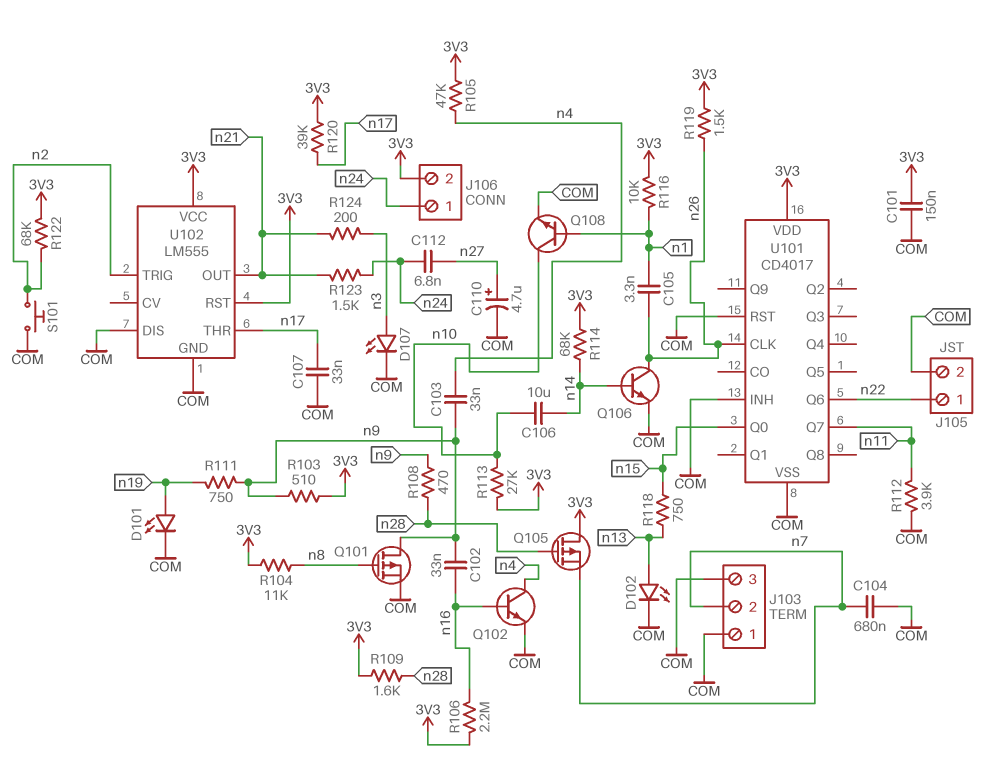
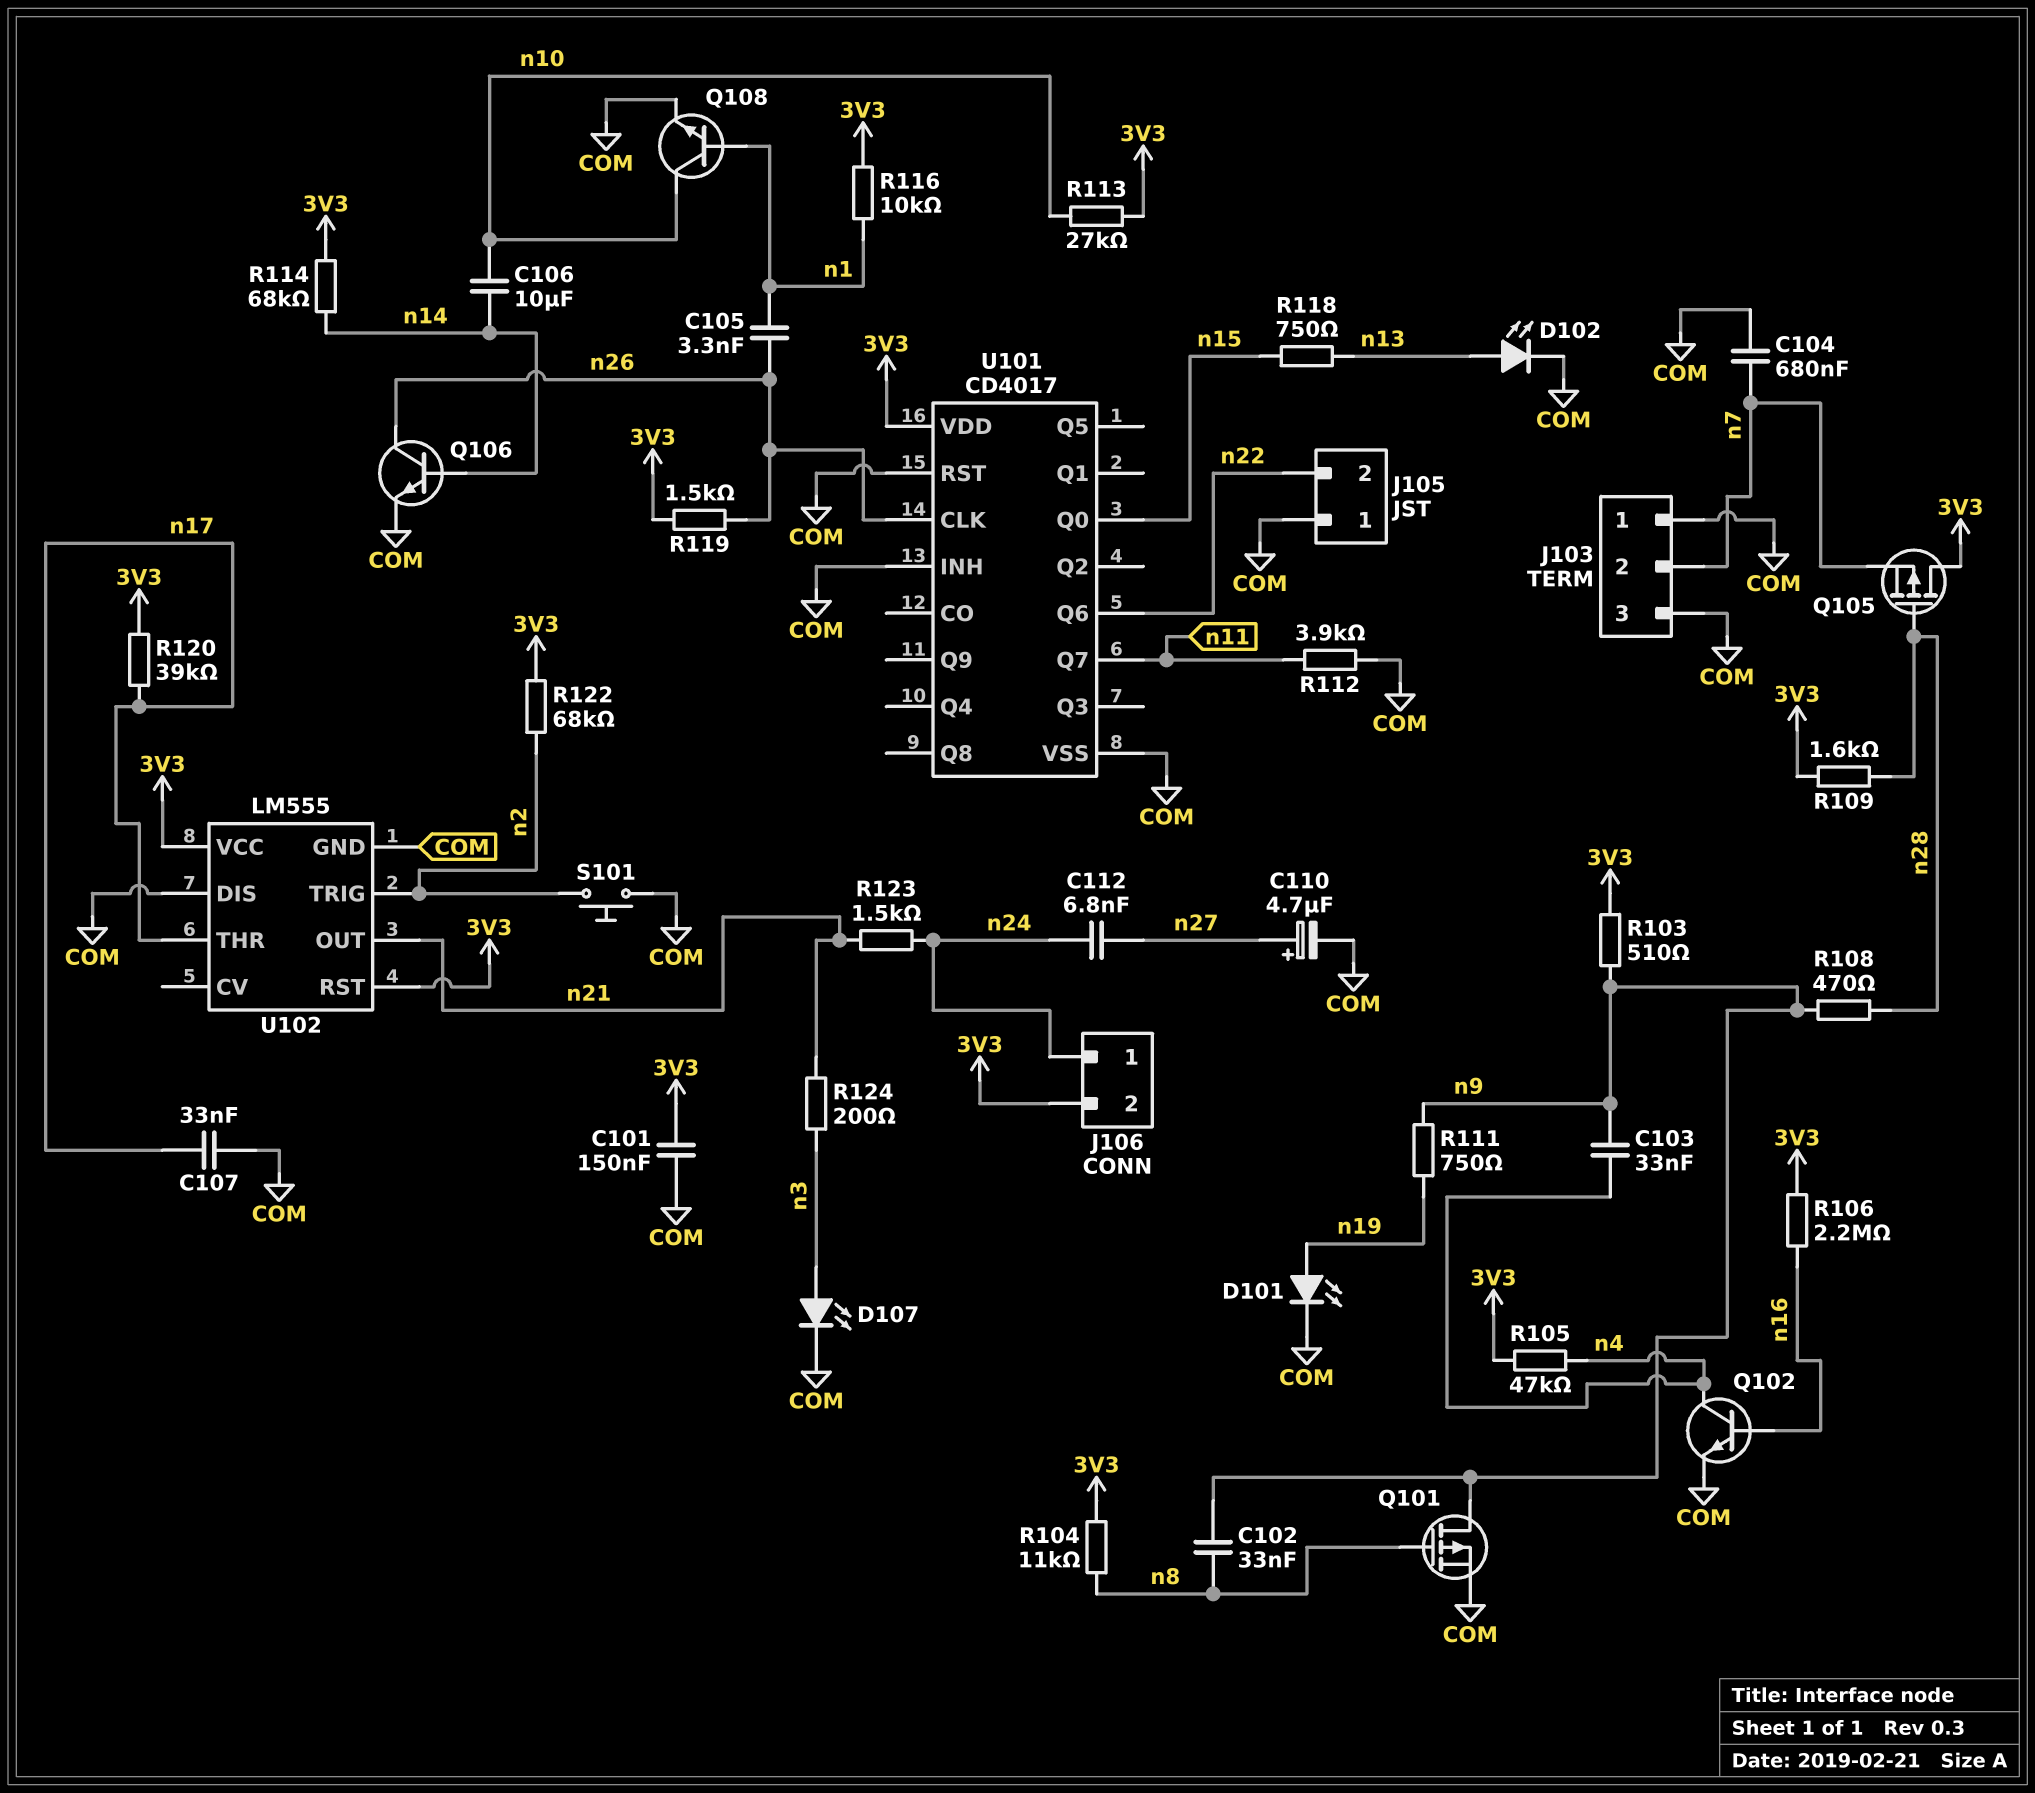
C102: 33nF (n9, n16) -> 33nF (n8, n9)
J105 pin 1: n22 -> COM
J105 pin 2: COM -> n22

